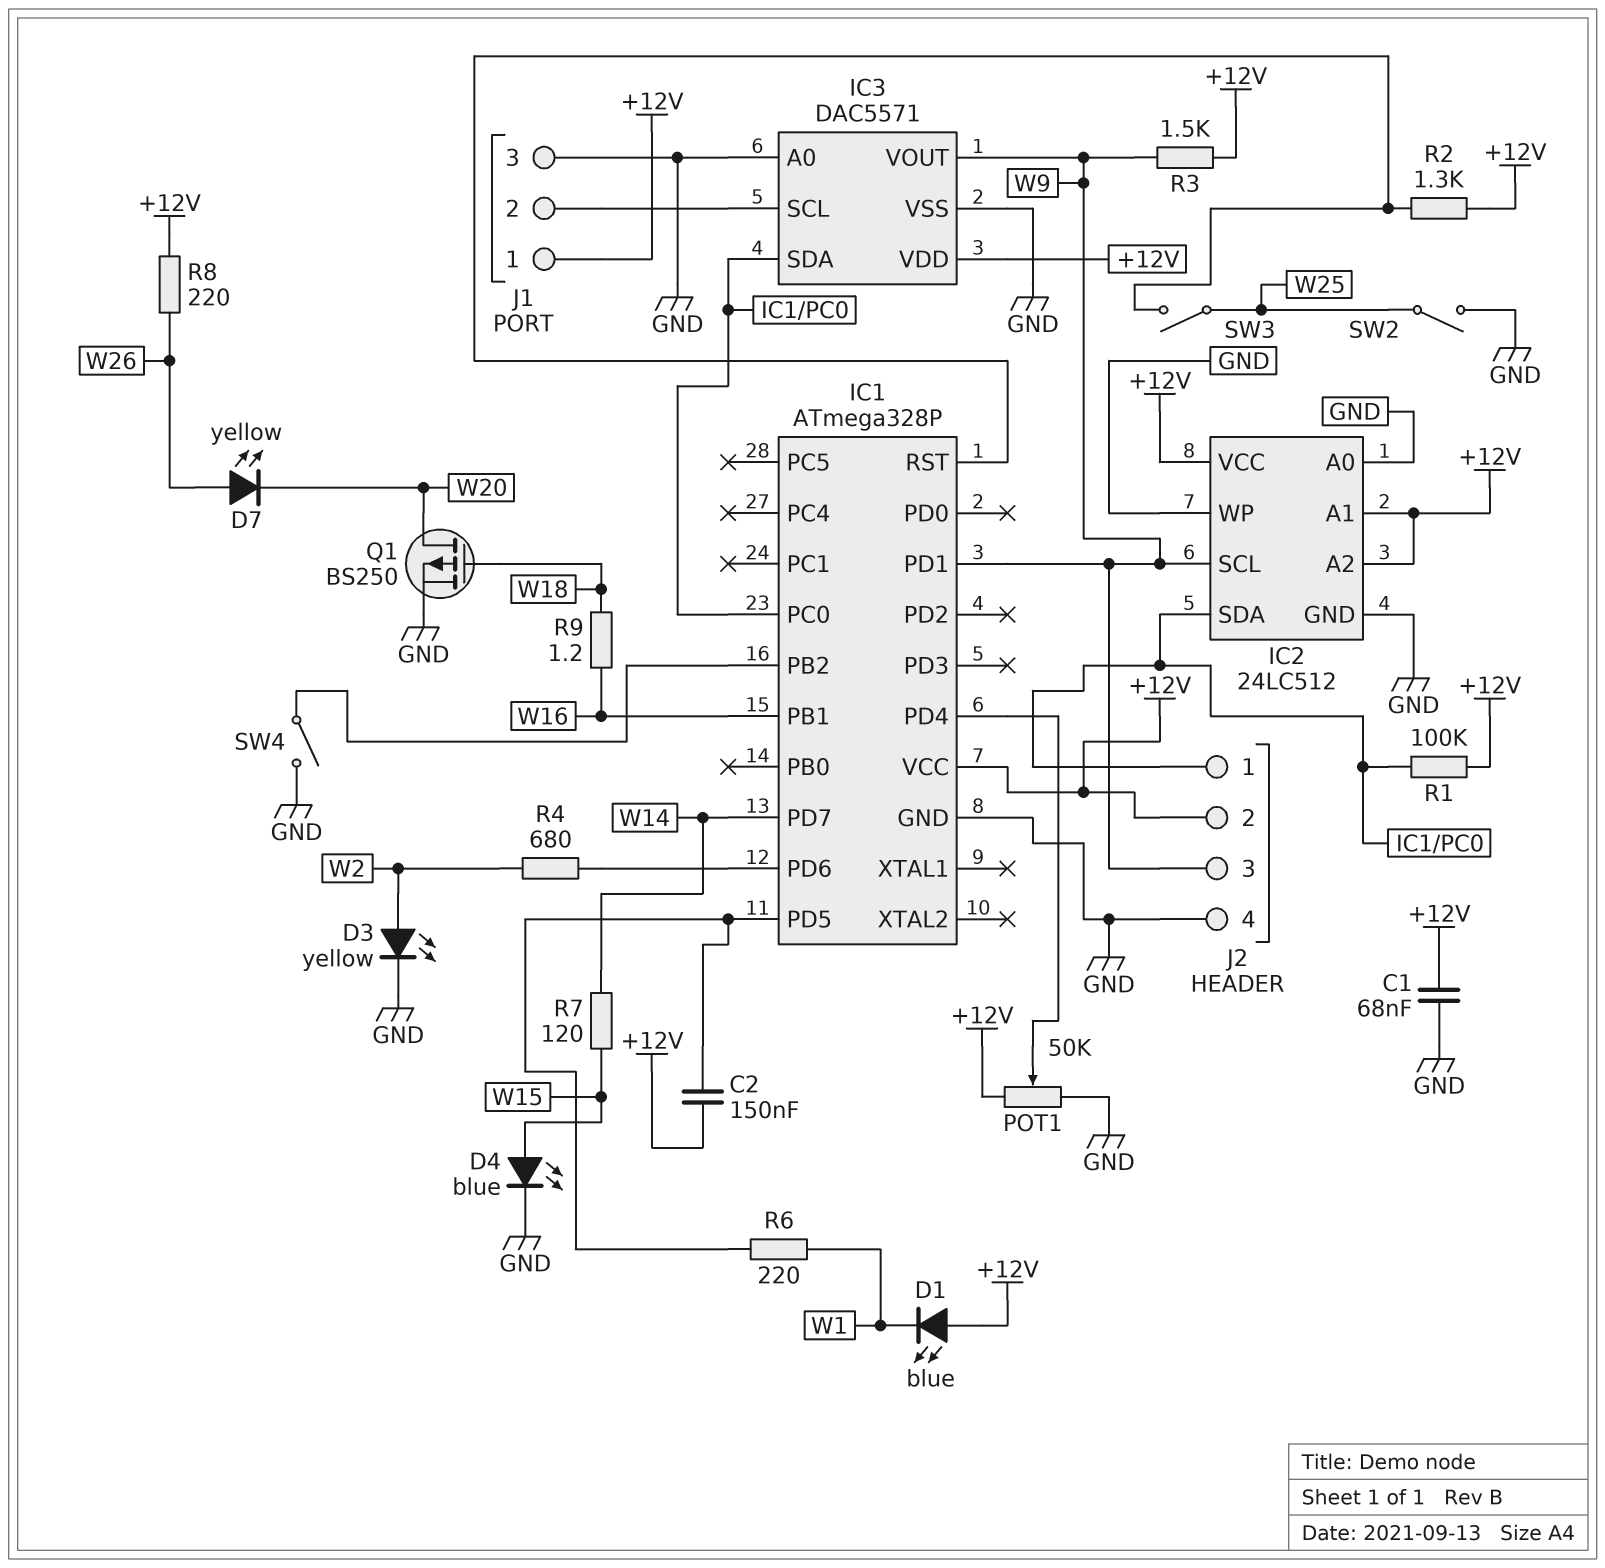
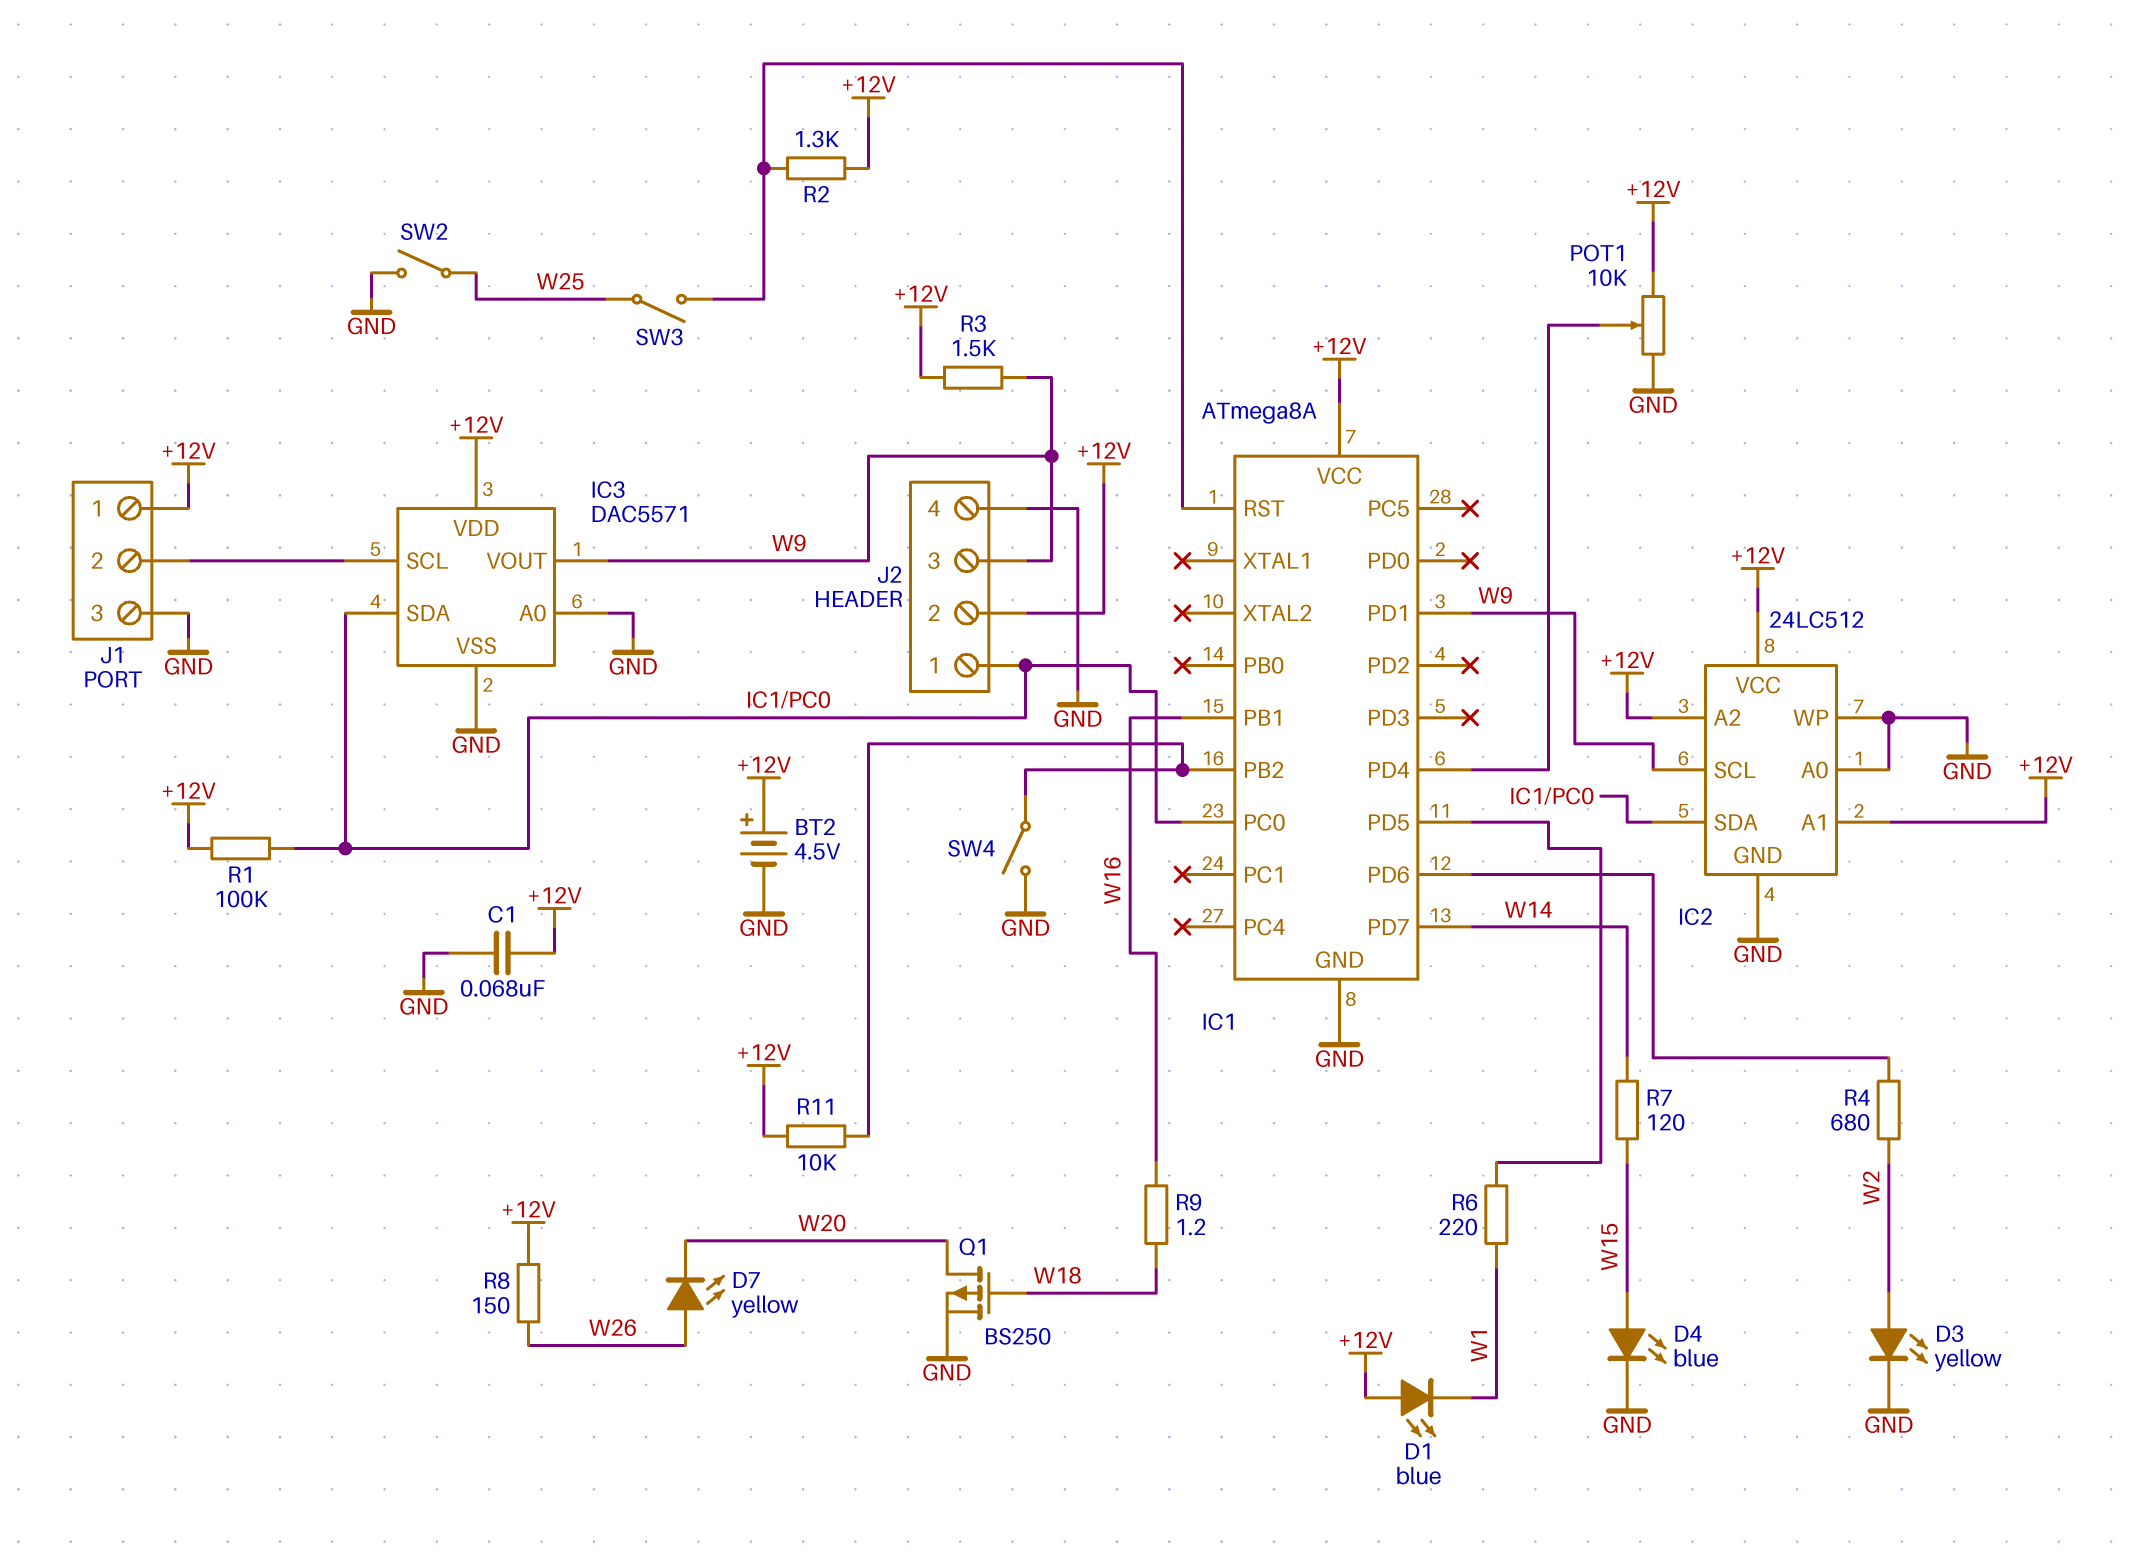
BT2: none -> 4.5V (plus +12V, minus GND)
C2: 150nF (+12V, IC1/PD5) -> none
IC1: ATmega328P -> ATmega8A
POT1: 50k (+12V, GND, wiper IC1/PD4) -> 10k (+12V, GND, wiper IC1/PD4)
R8: 220 (+12V, W26) -> 150 (+12V, W26)
R11: none -> 10k (+12V, IC1/PB2)

